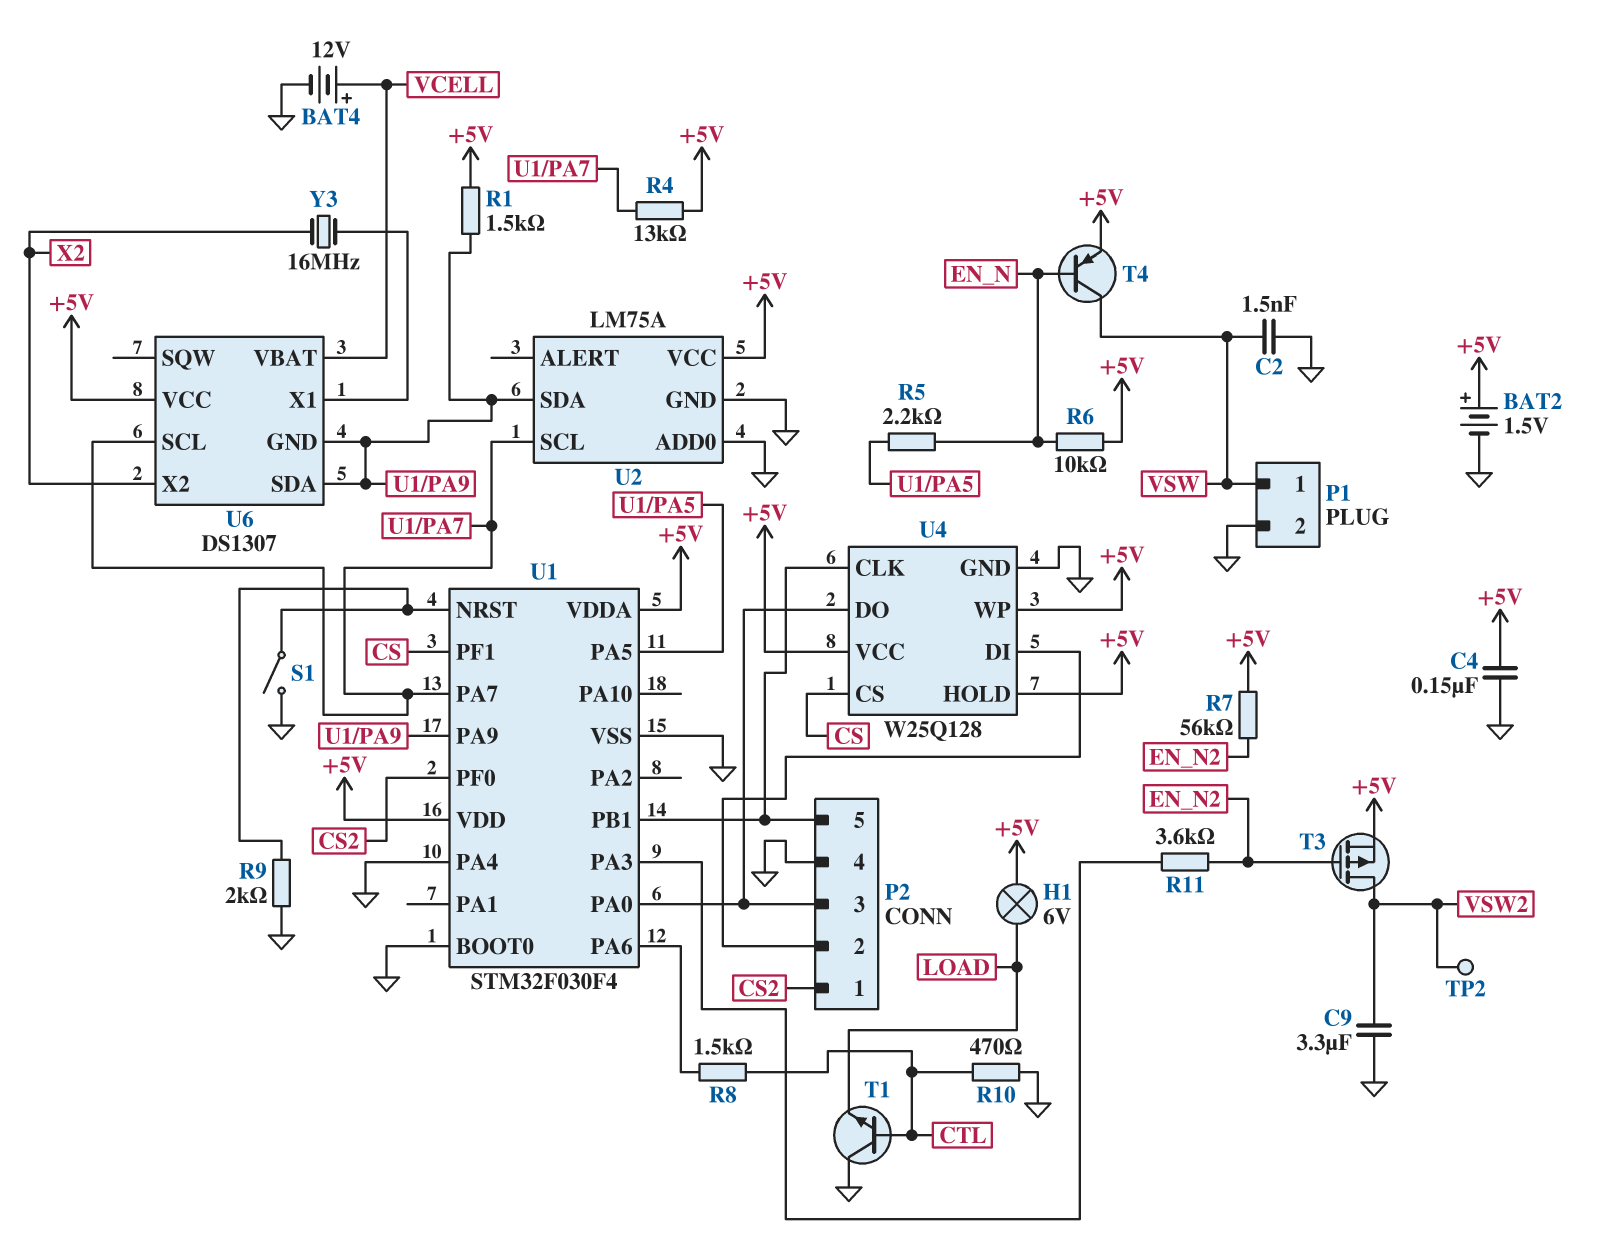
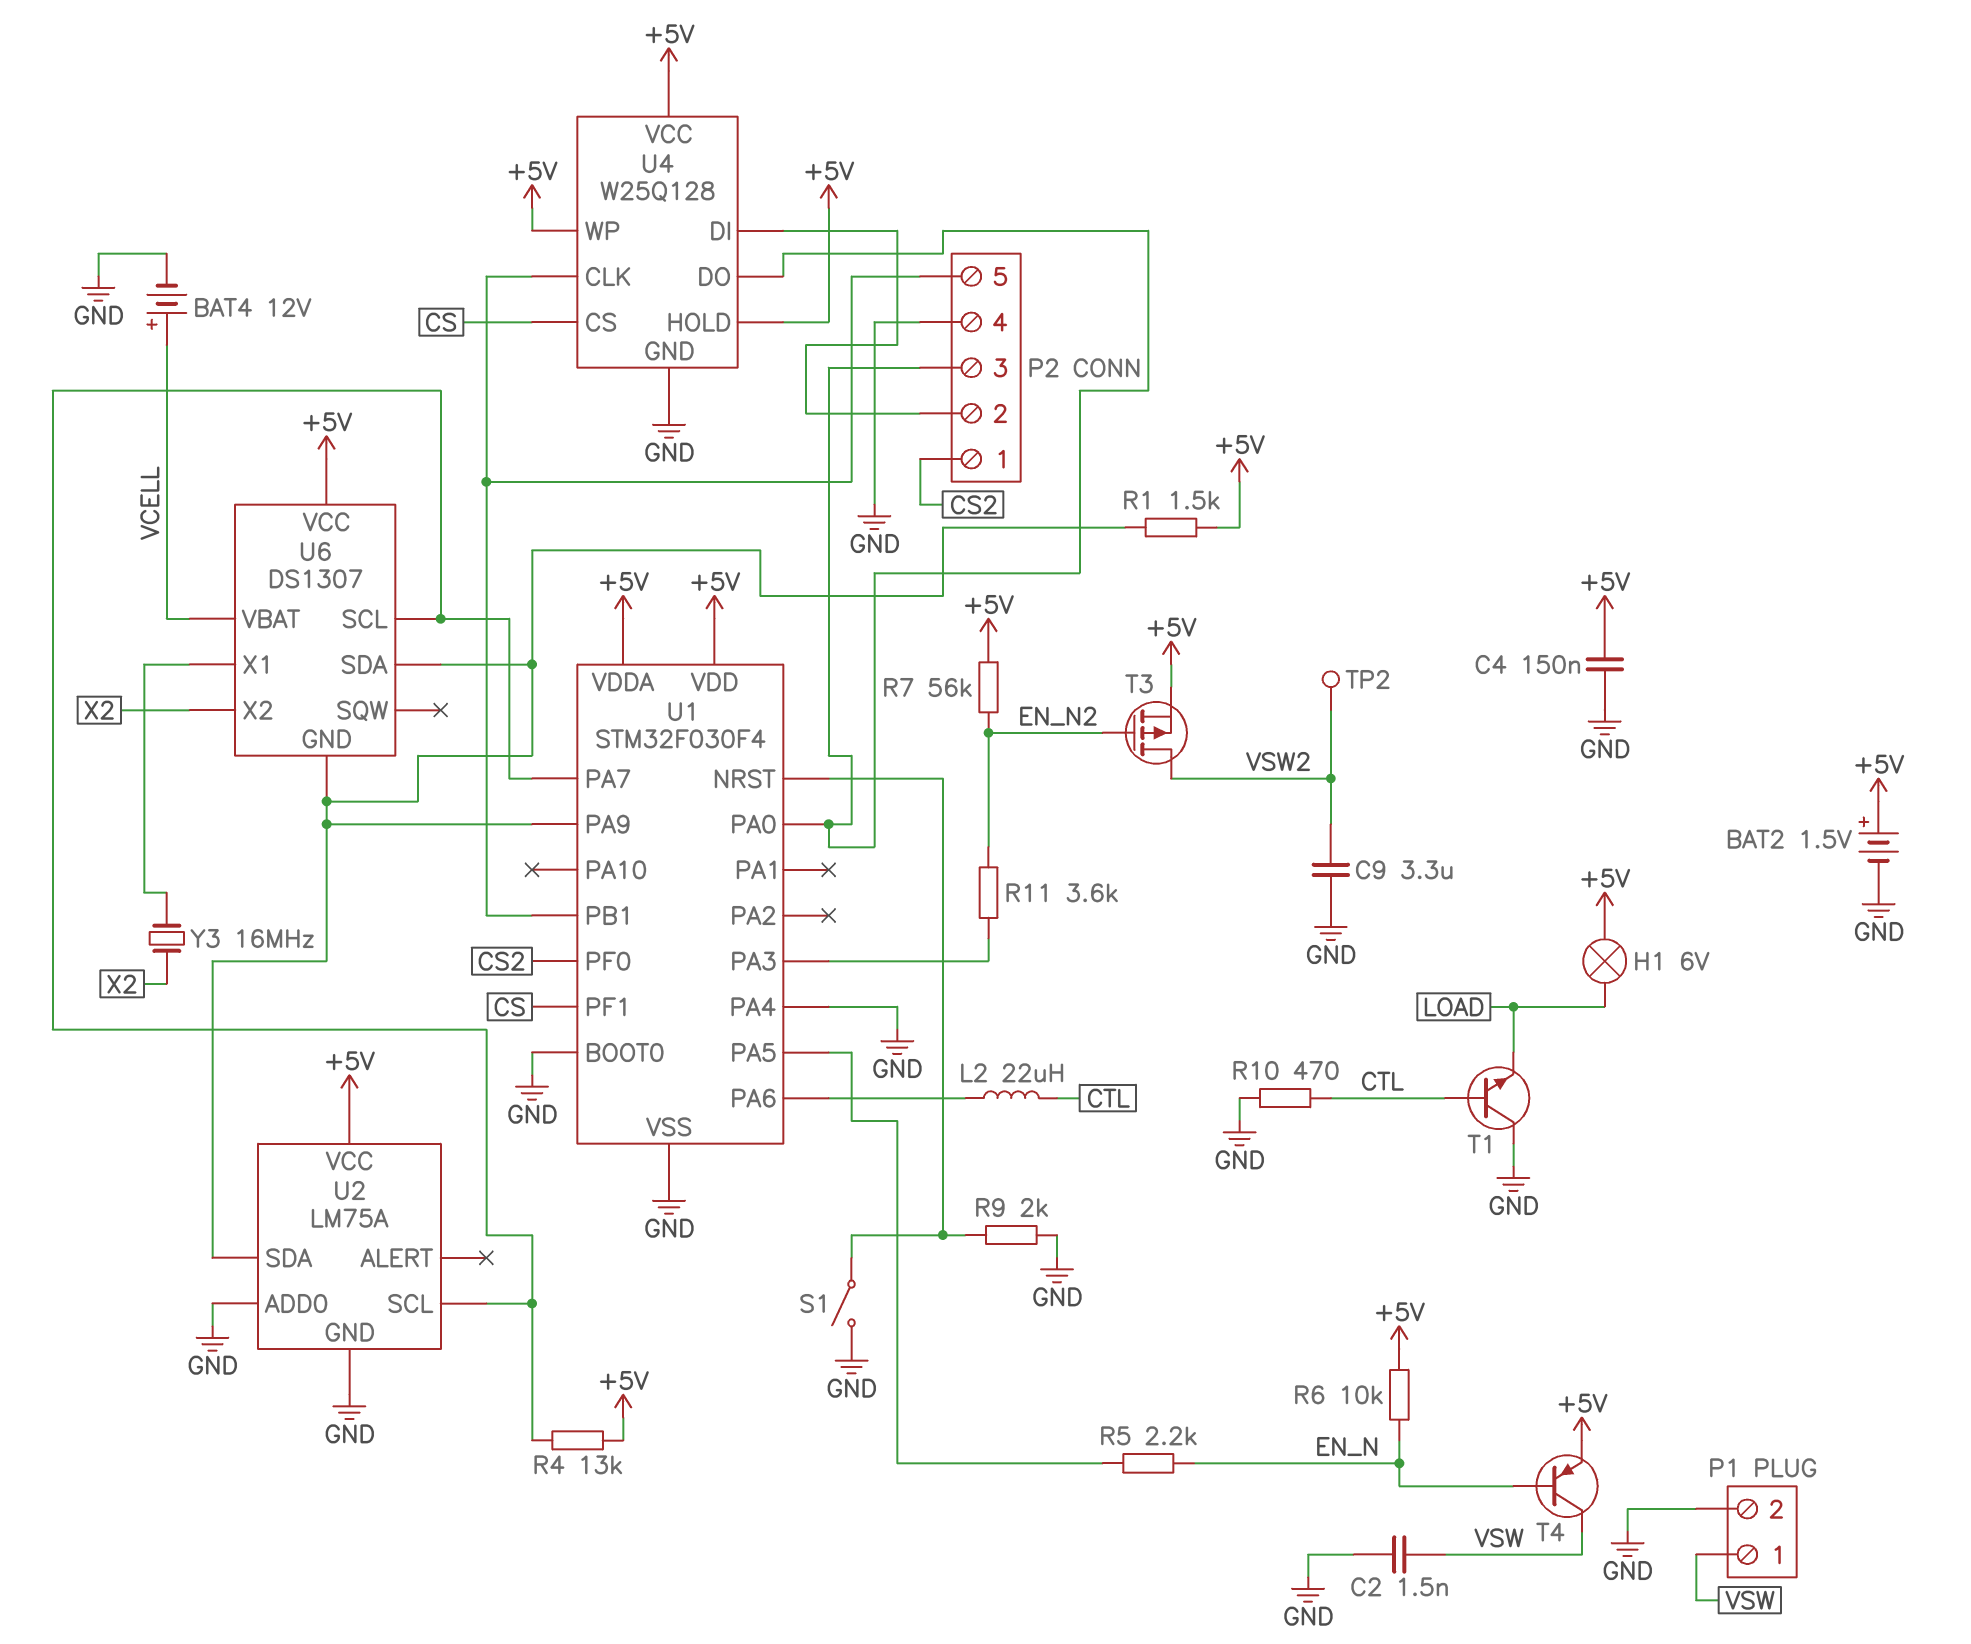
L2: none -> 22uH (CTL, U1/PA6)
R8: 1.5k (CTL, U1/PA6) -> none

